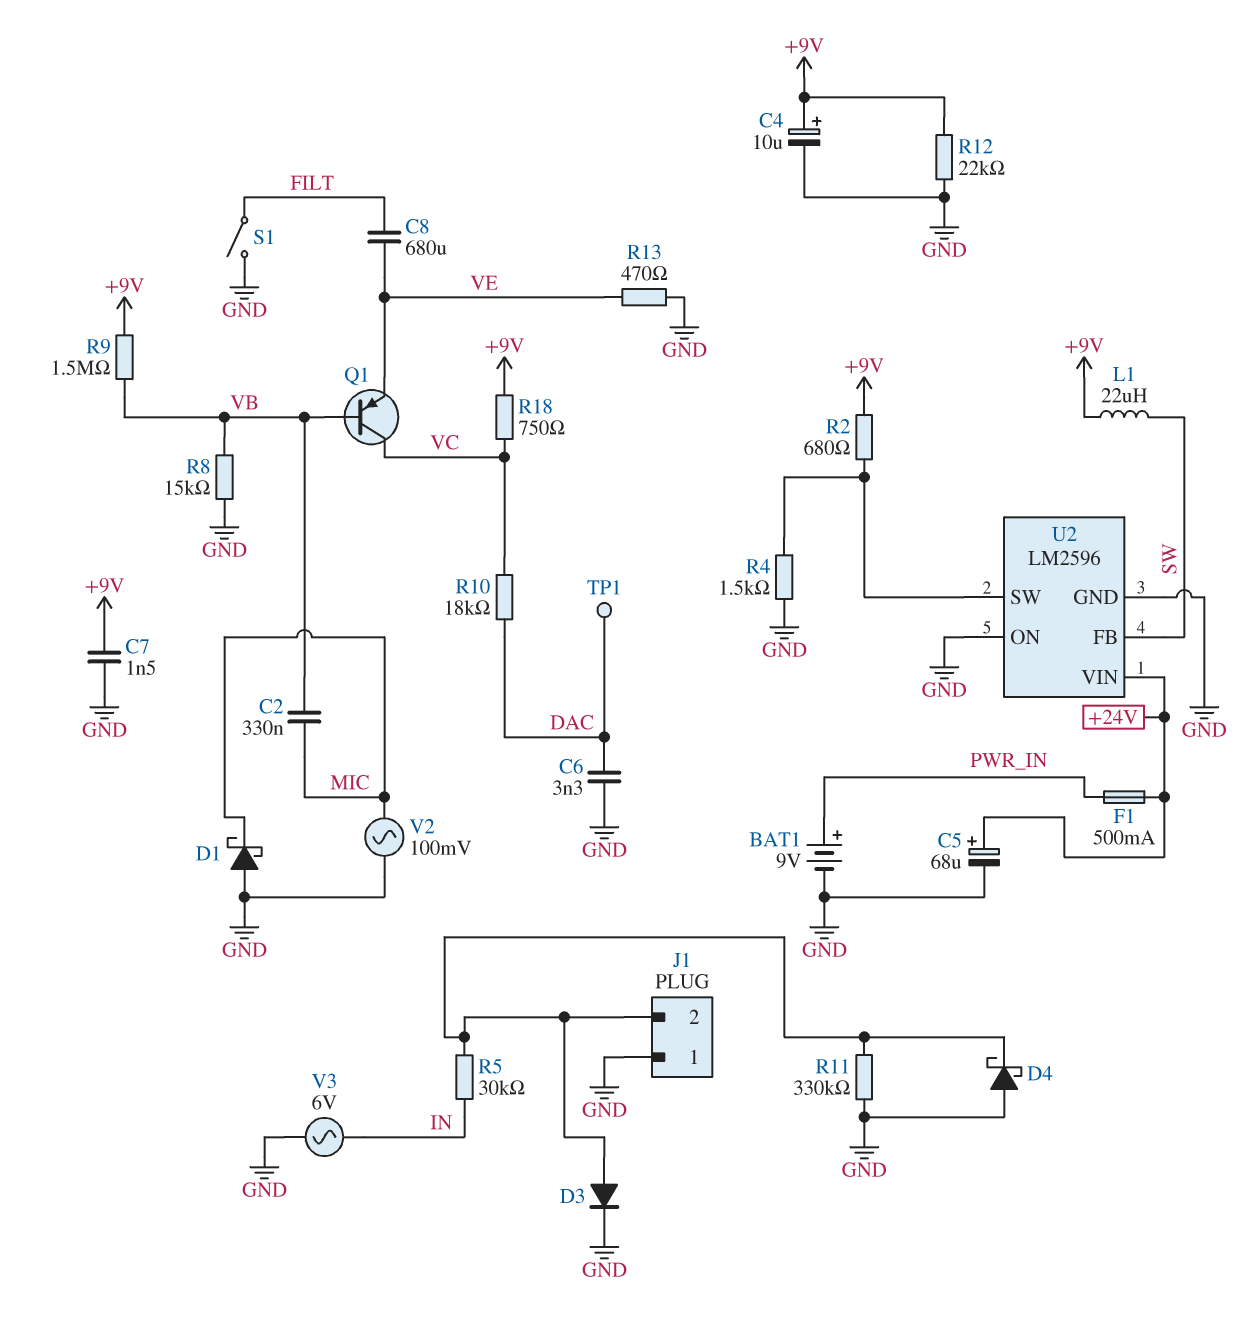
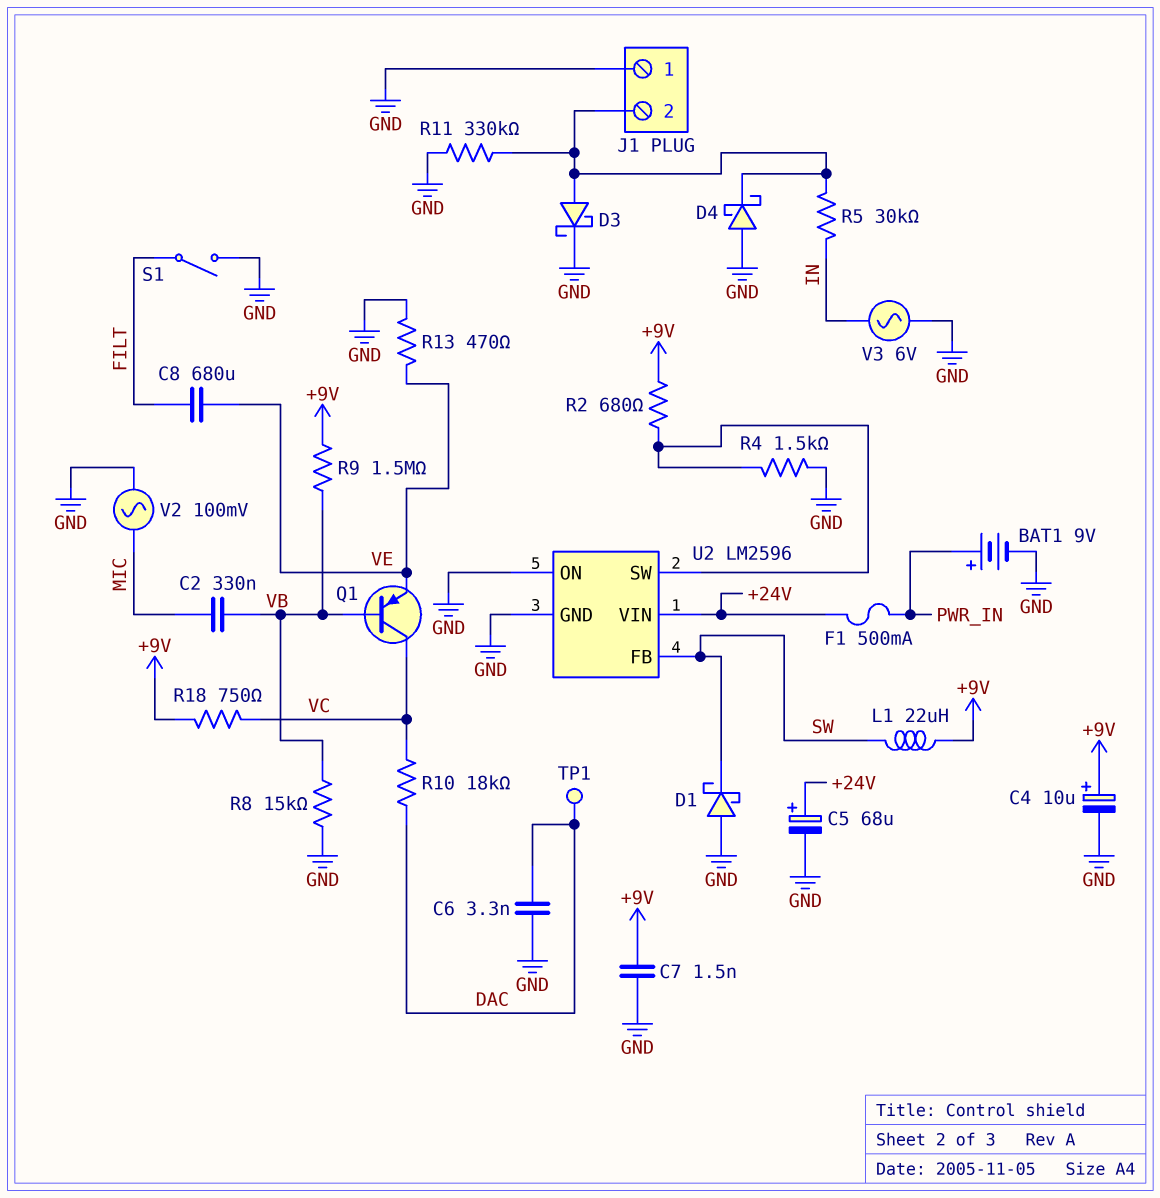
D1: schottky (A GND, K MIC) -> schottky (A GND, K SW)
D3: diode (A J1/2, K GND) -> schottky (A J1/2, K GND)
R12: 22k (+9V, GND) -> none

